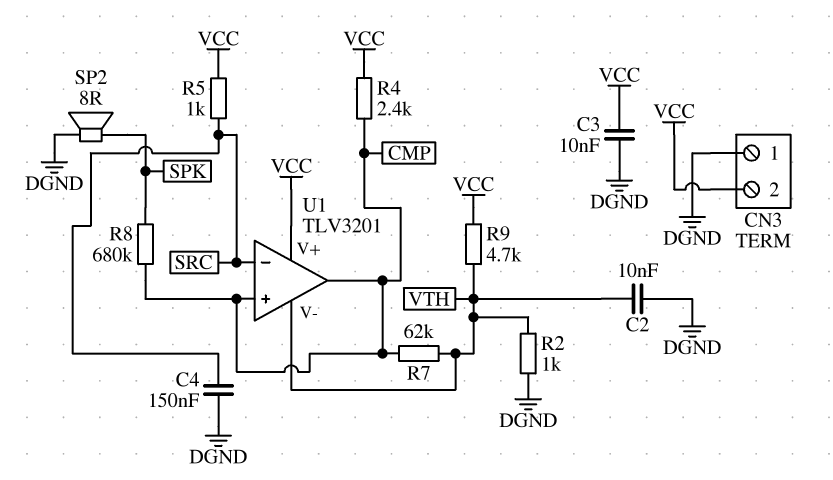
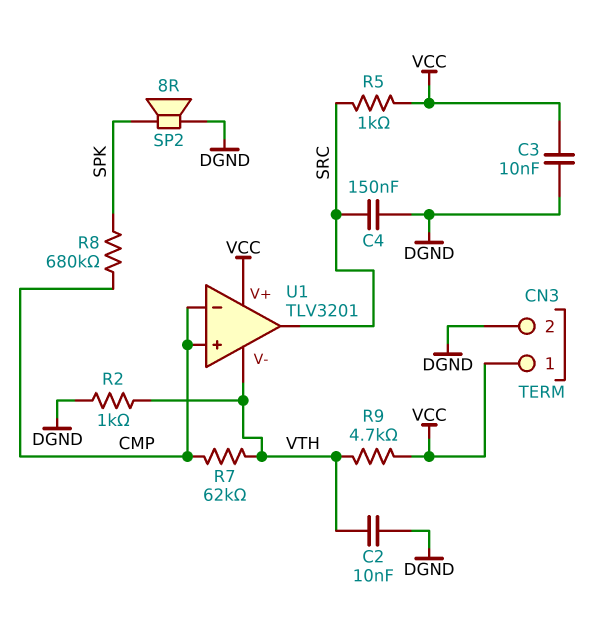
CN3 pin 1: DGND -> VCC
CN3 pin 2: VCC -> DGND
R4: 2.4k (CMP, VCC) -> none
U1 pin in-: SRC -> CMP
U1 pin out: CMP -> SRC

